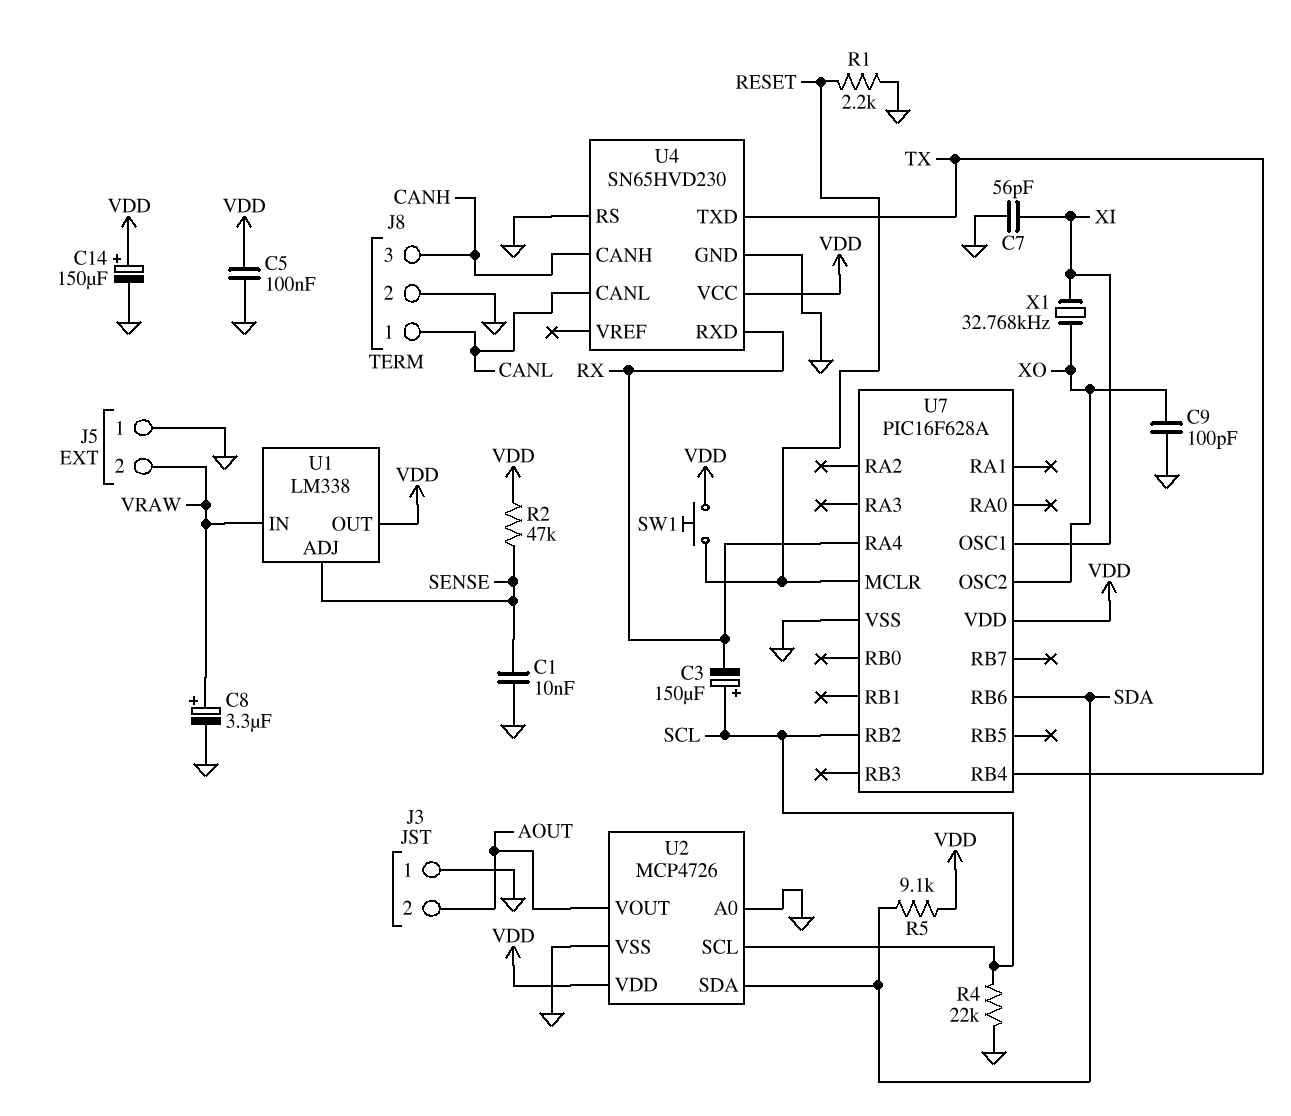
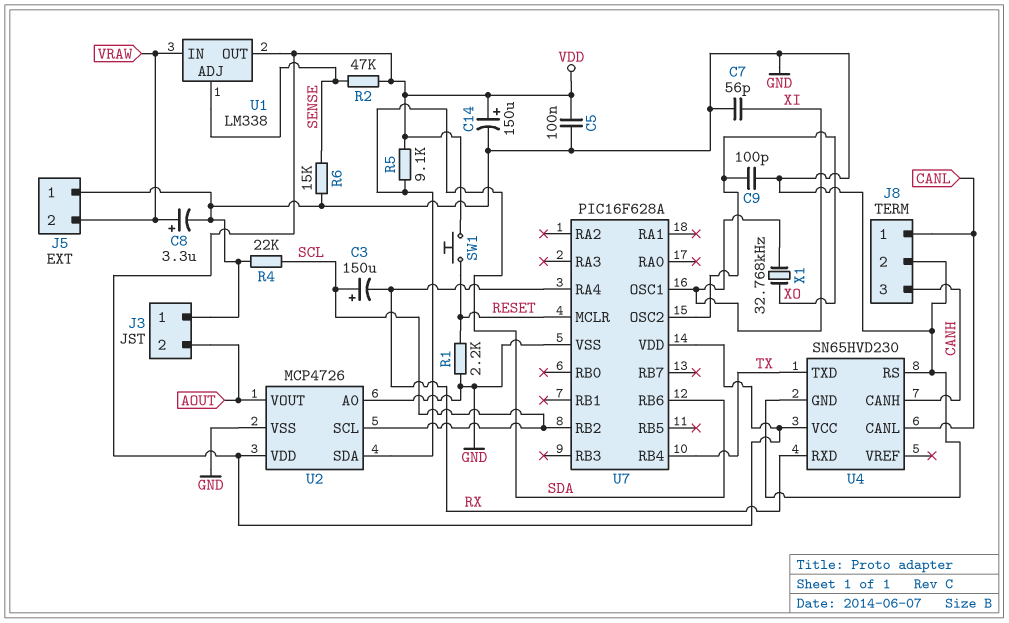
C1: 10nF (GND, SENSE) -> none
R6: none -> 15k (GND, SENSE)

